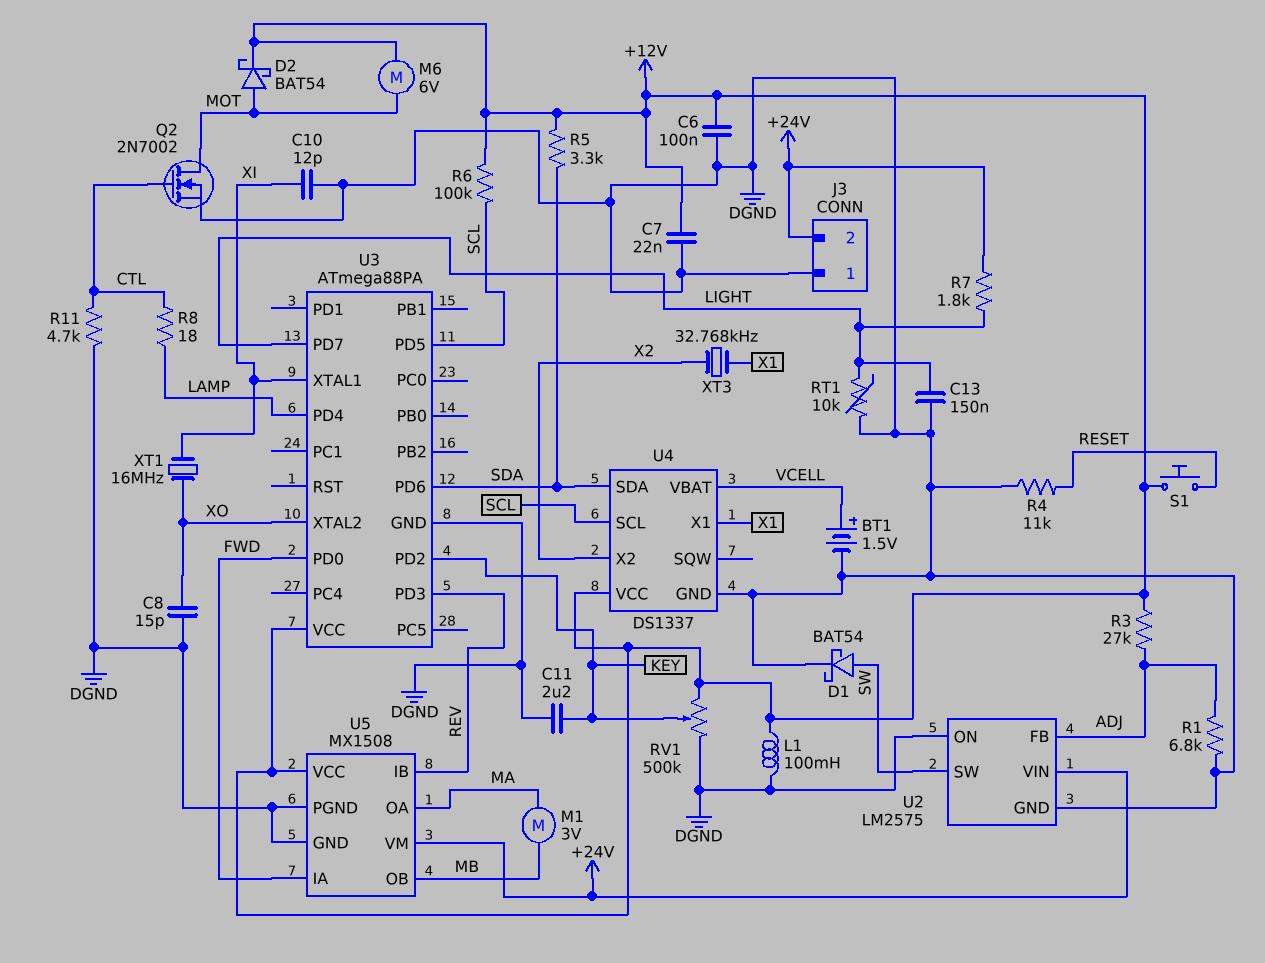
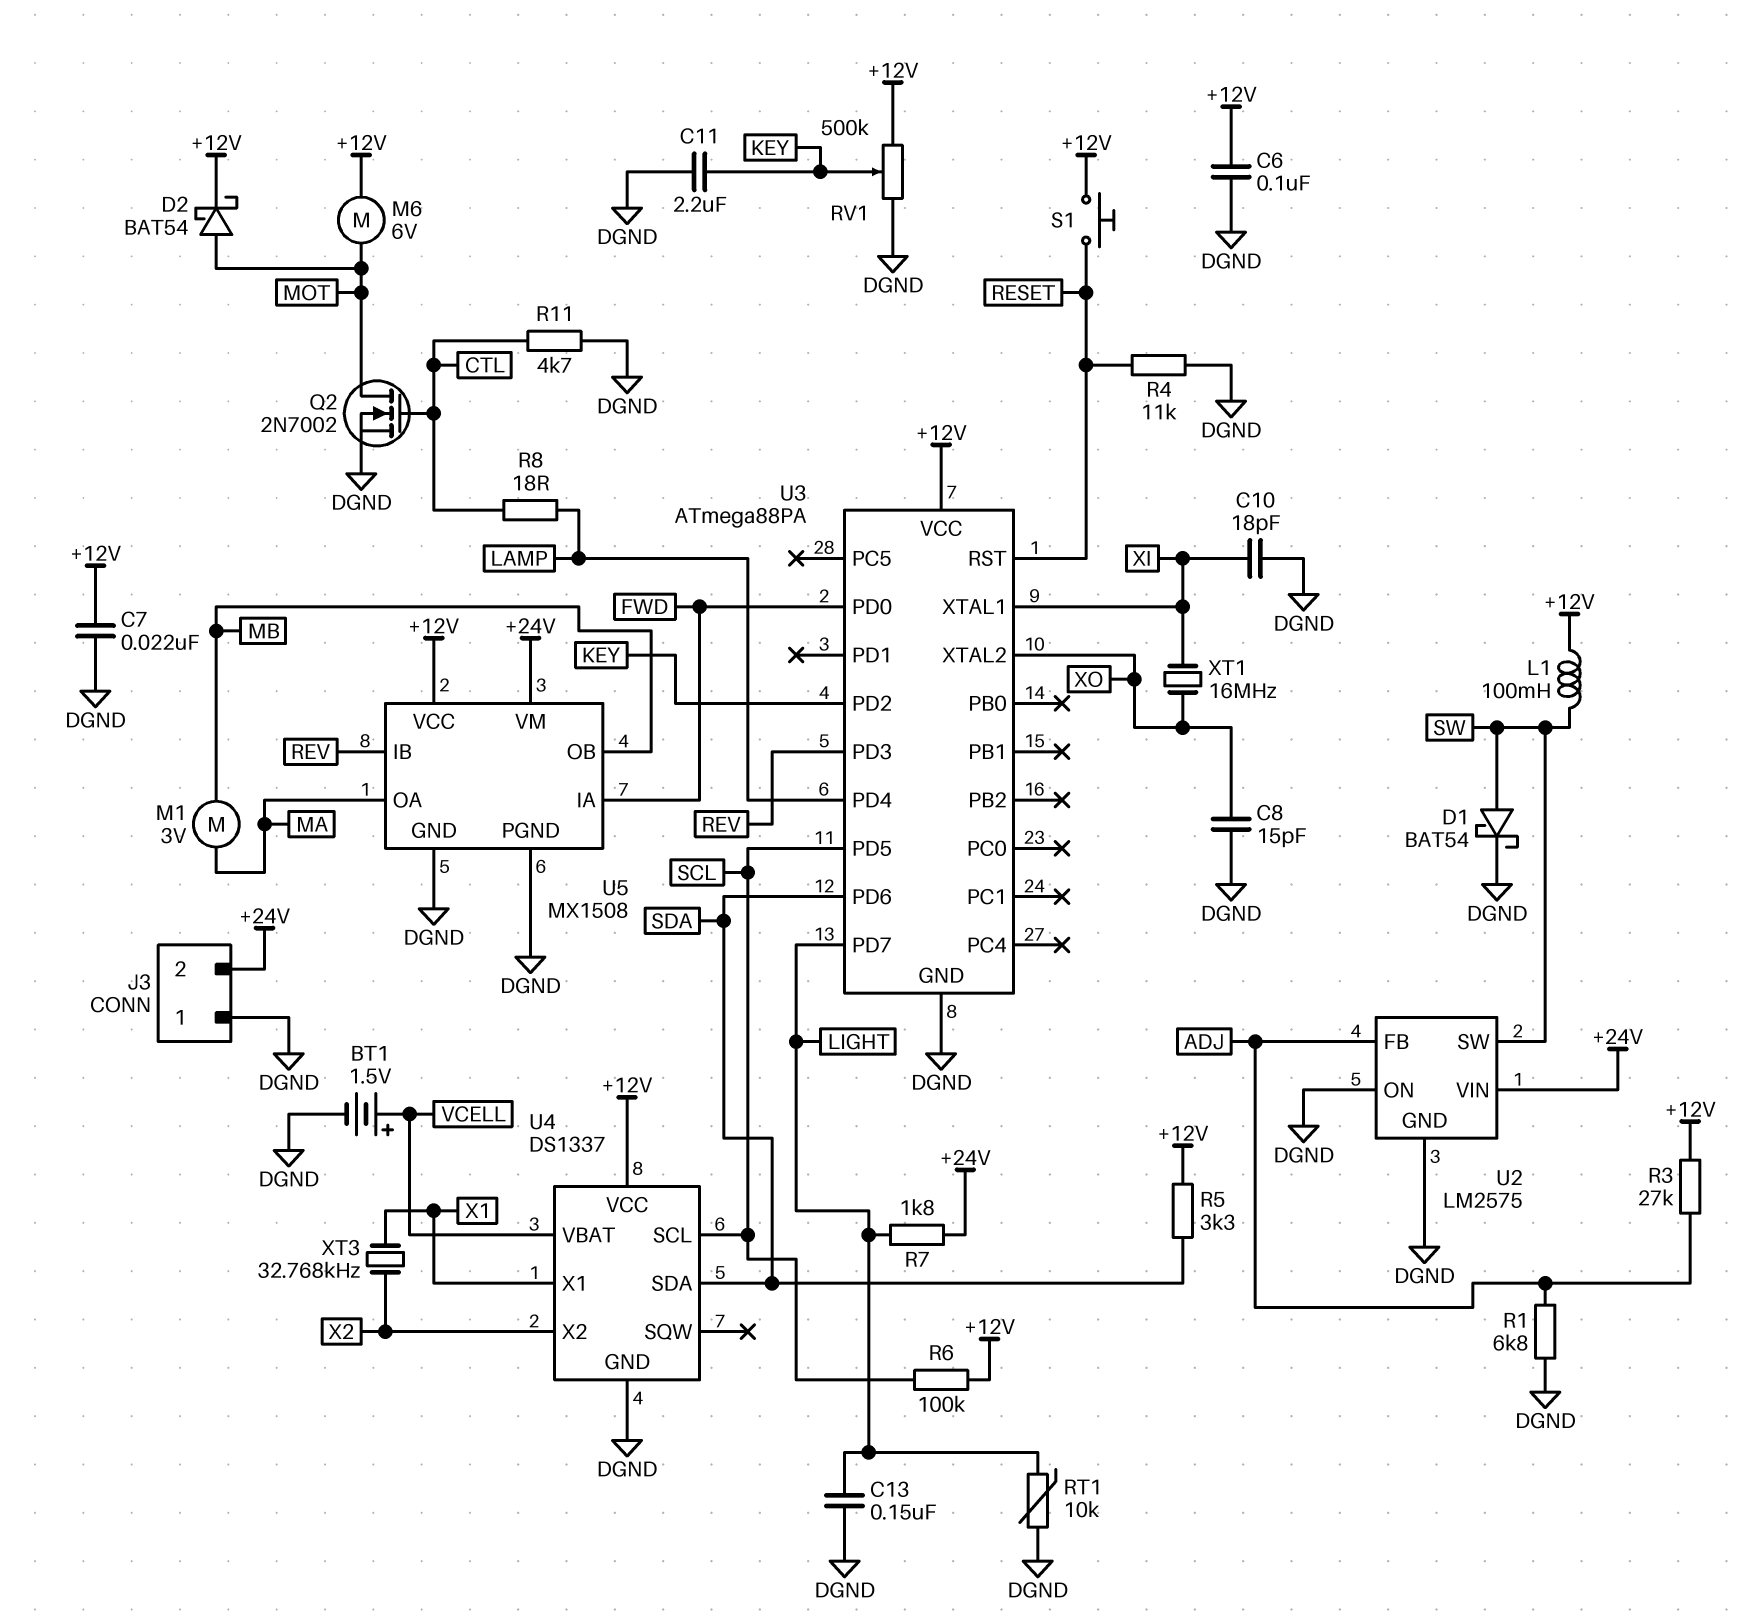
C10: 12pF (DGND, XI) -> 18pF (DGND, XI)
L1: 100mH (+12V, DGND) -> 100mH (+12V, SW)
U3 pin RST: none -> RESET

